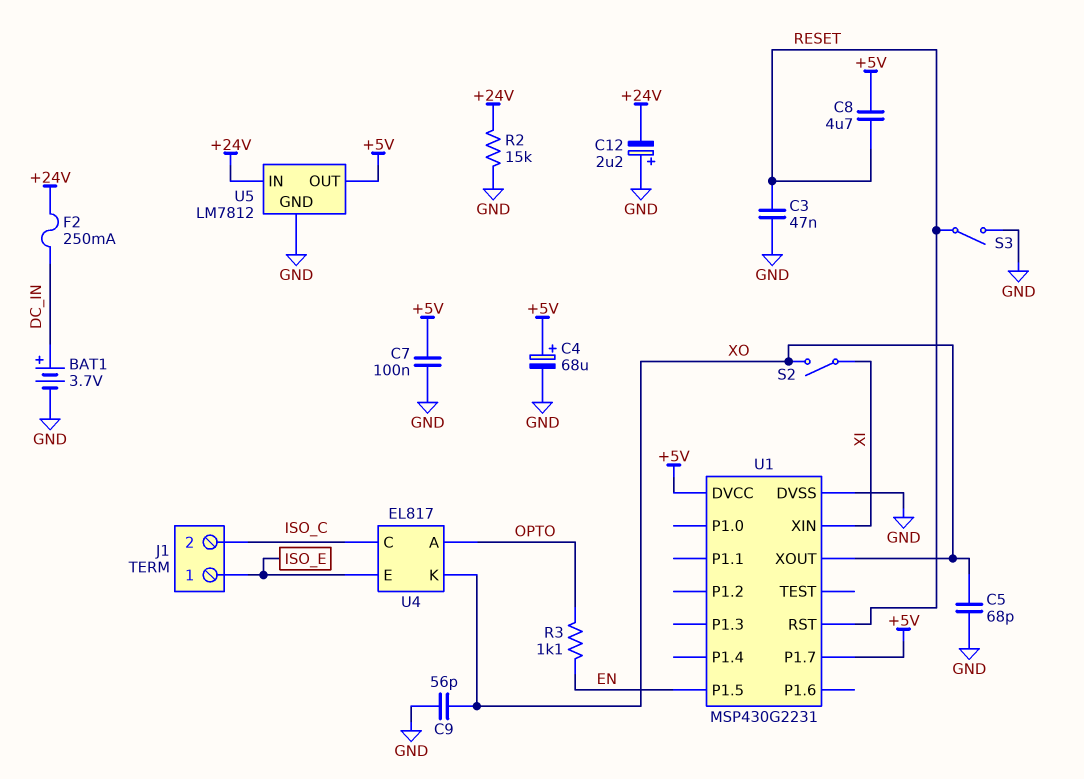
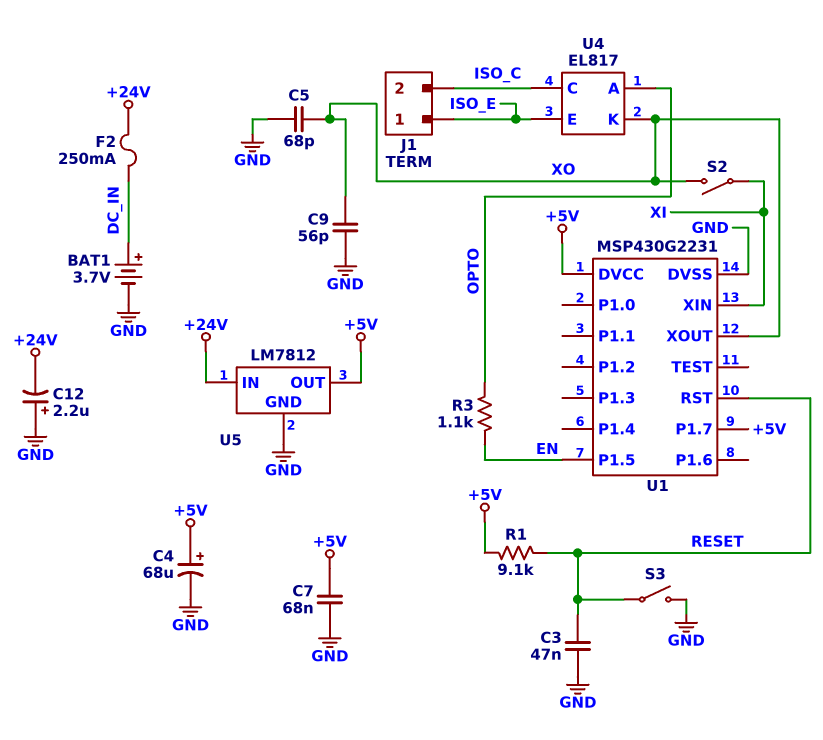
C7: 100nF (+5V, GND) -> 68nF (+5V, GND)
C8: 4.7uF (+5V, RESET) -> none
R1: none -> 9.1k (+5V, RESET)
R2: 15k (+24V, GND) -> none

